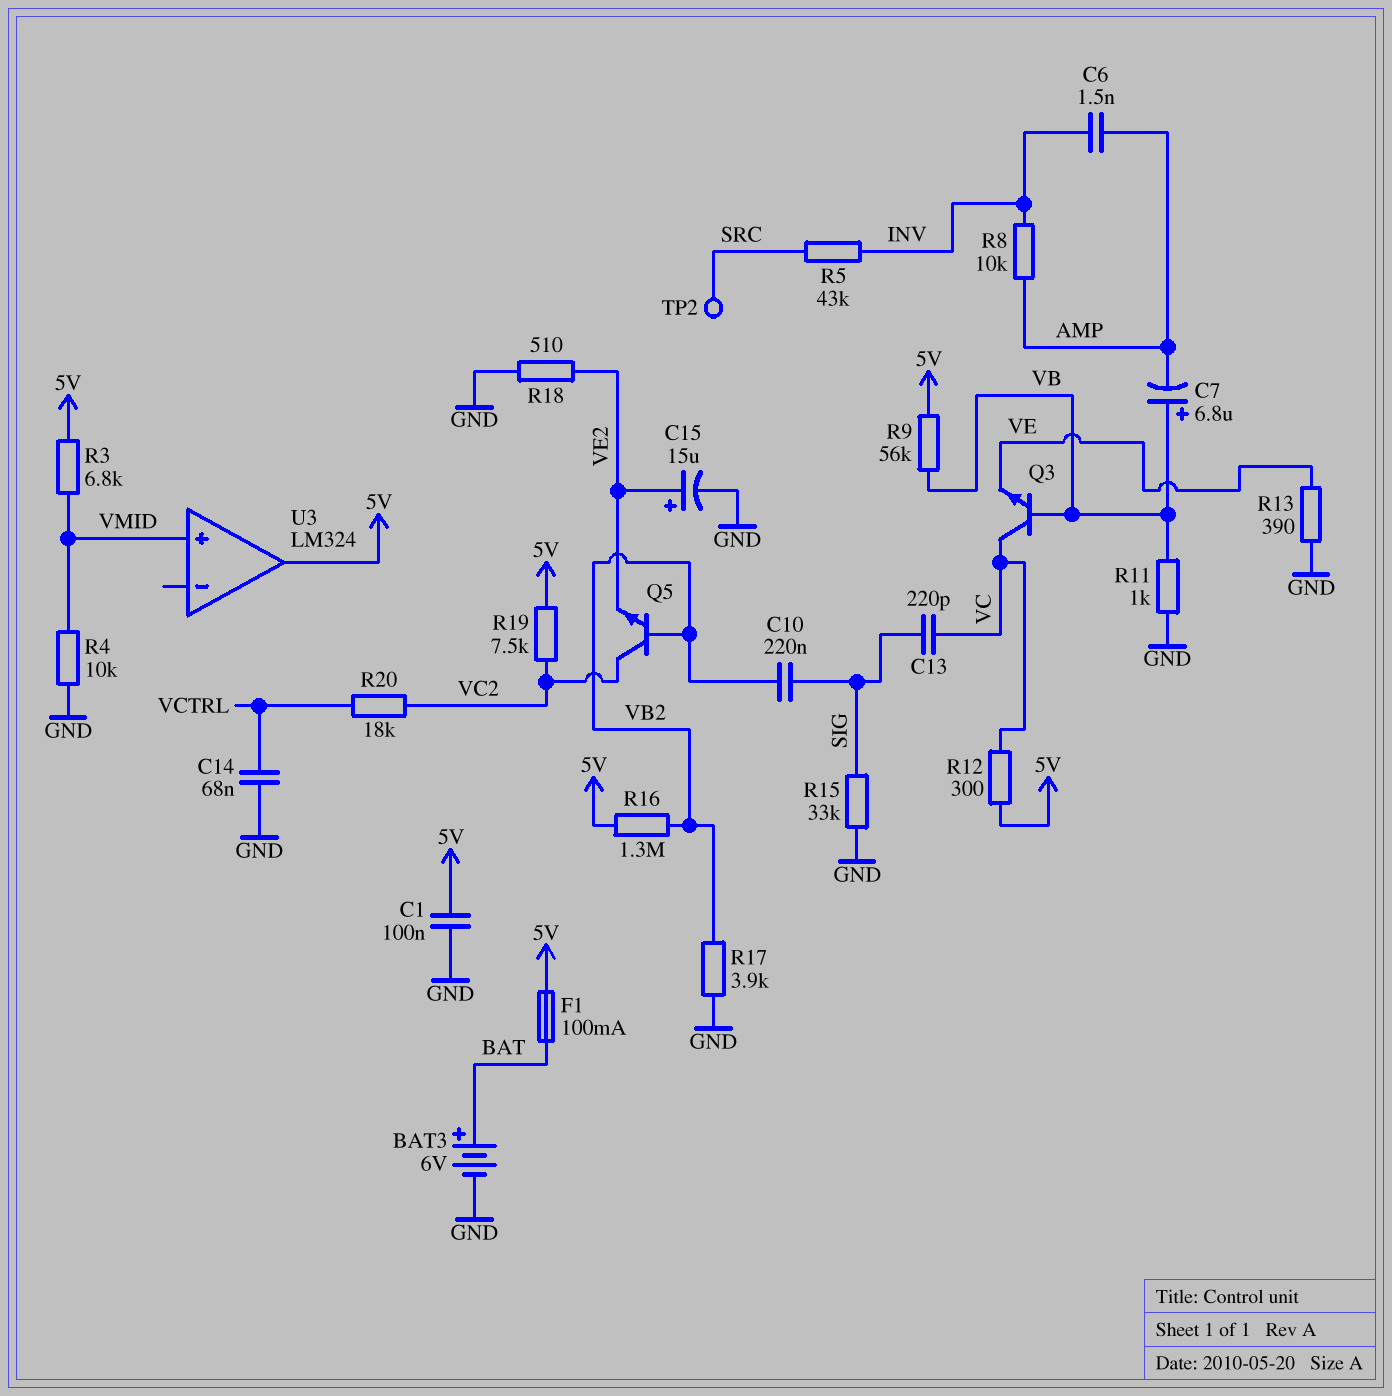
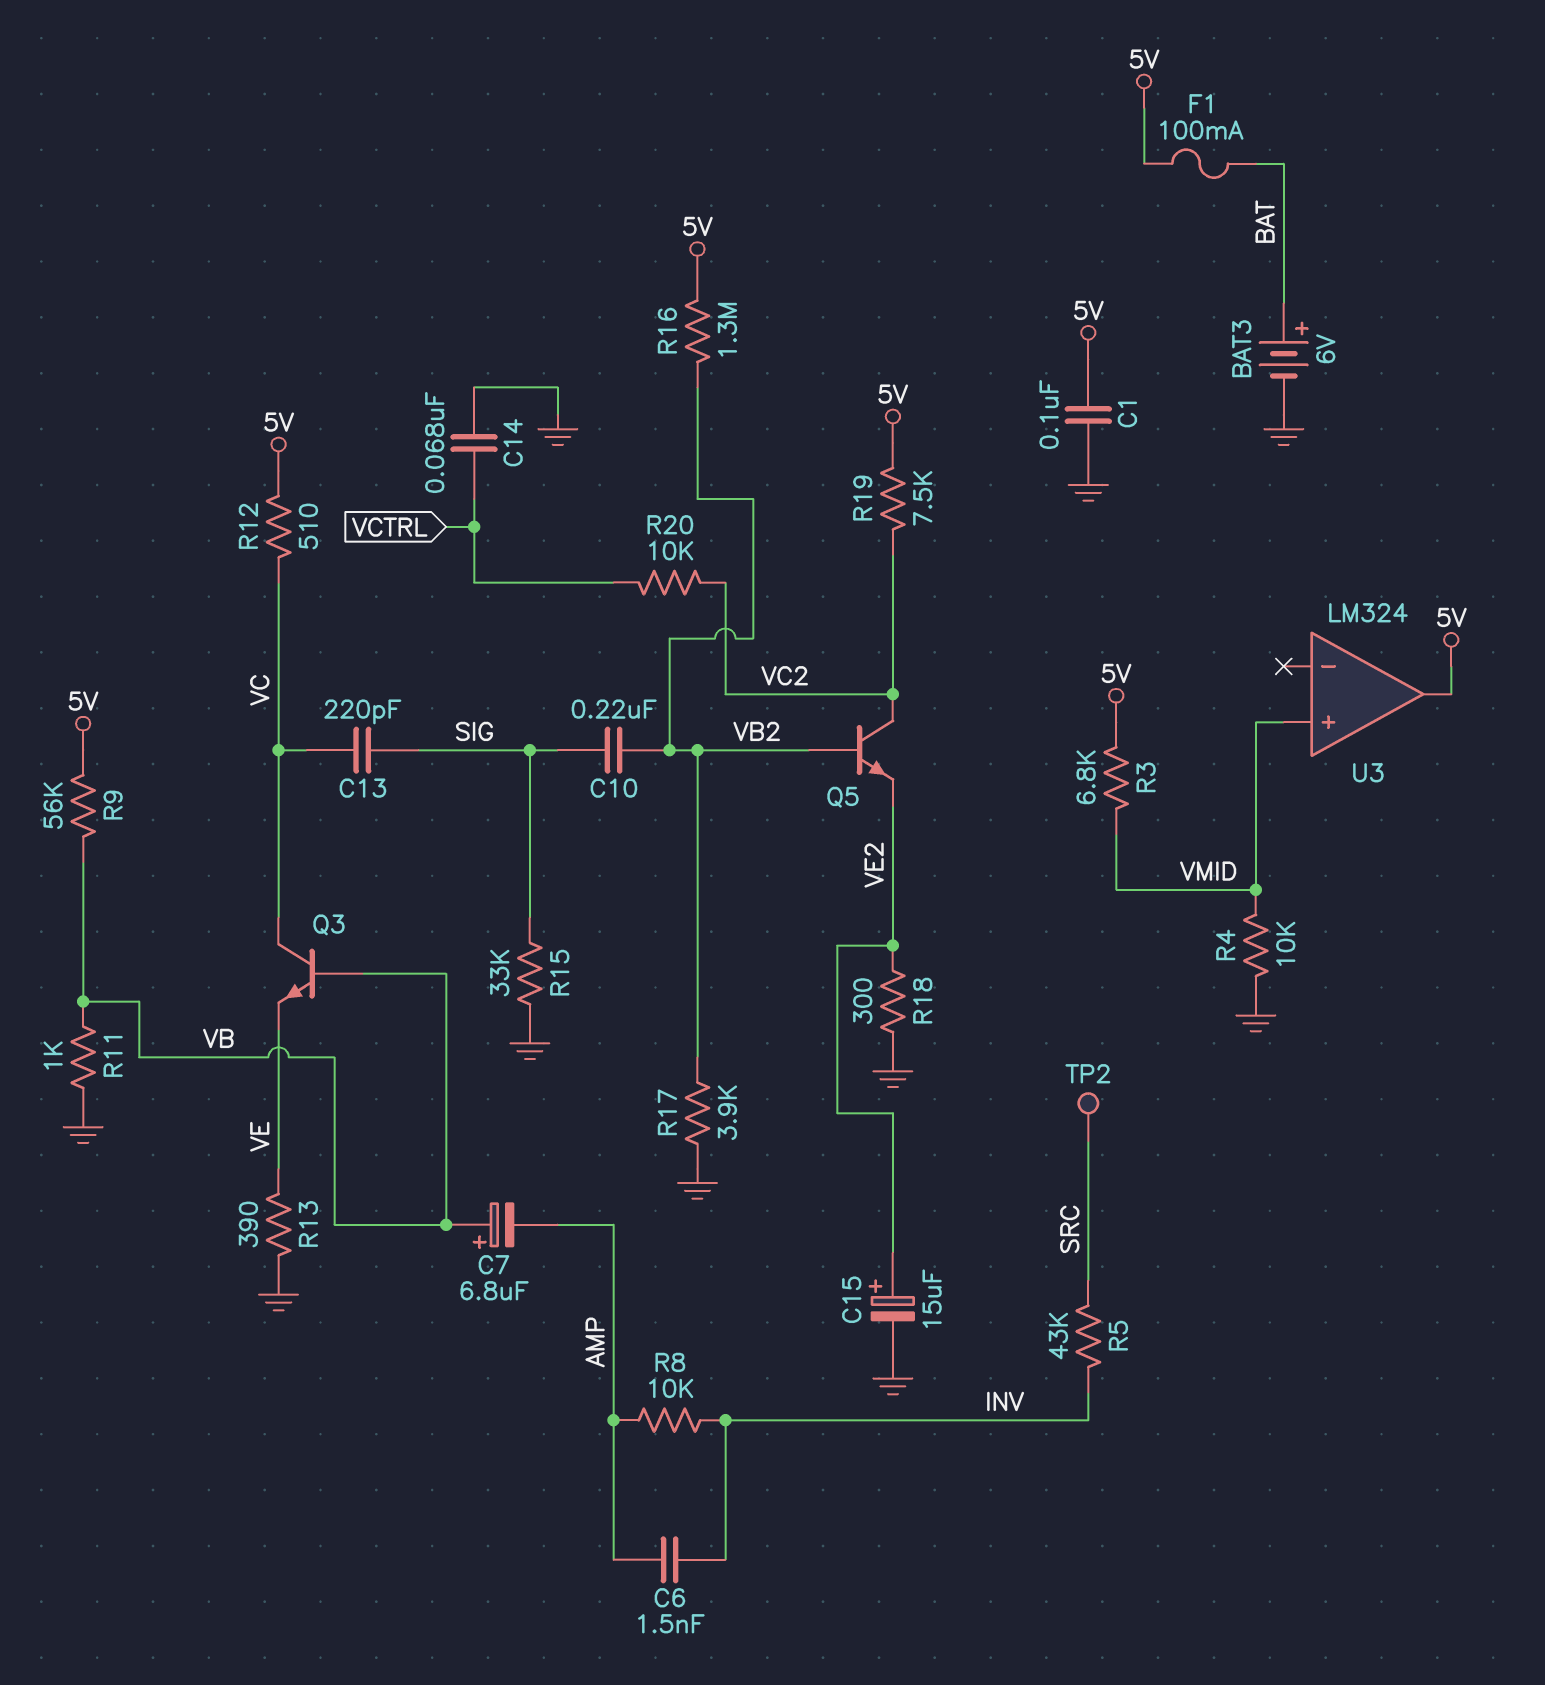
R12: 300 (5V, VC) -> 510 (5V, VC)
R18: 510 (GND, VE2) -> 300 (GND, VE2)
R20: 18k (VC2, VCTRL) -> 10k (VC2, VCTRL)

